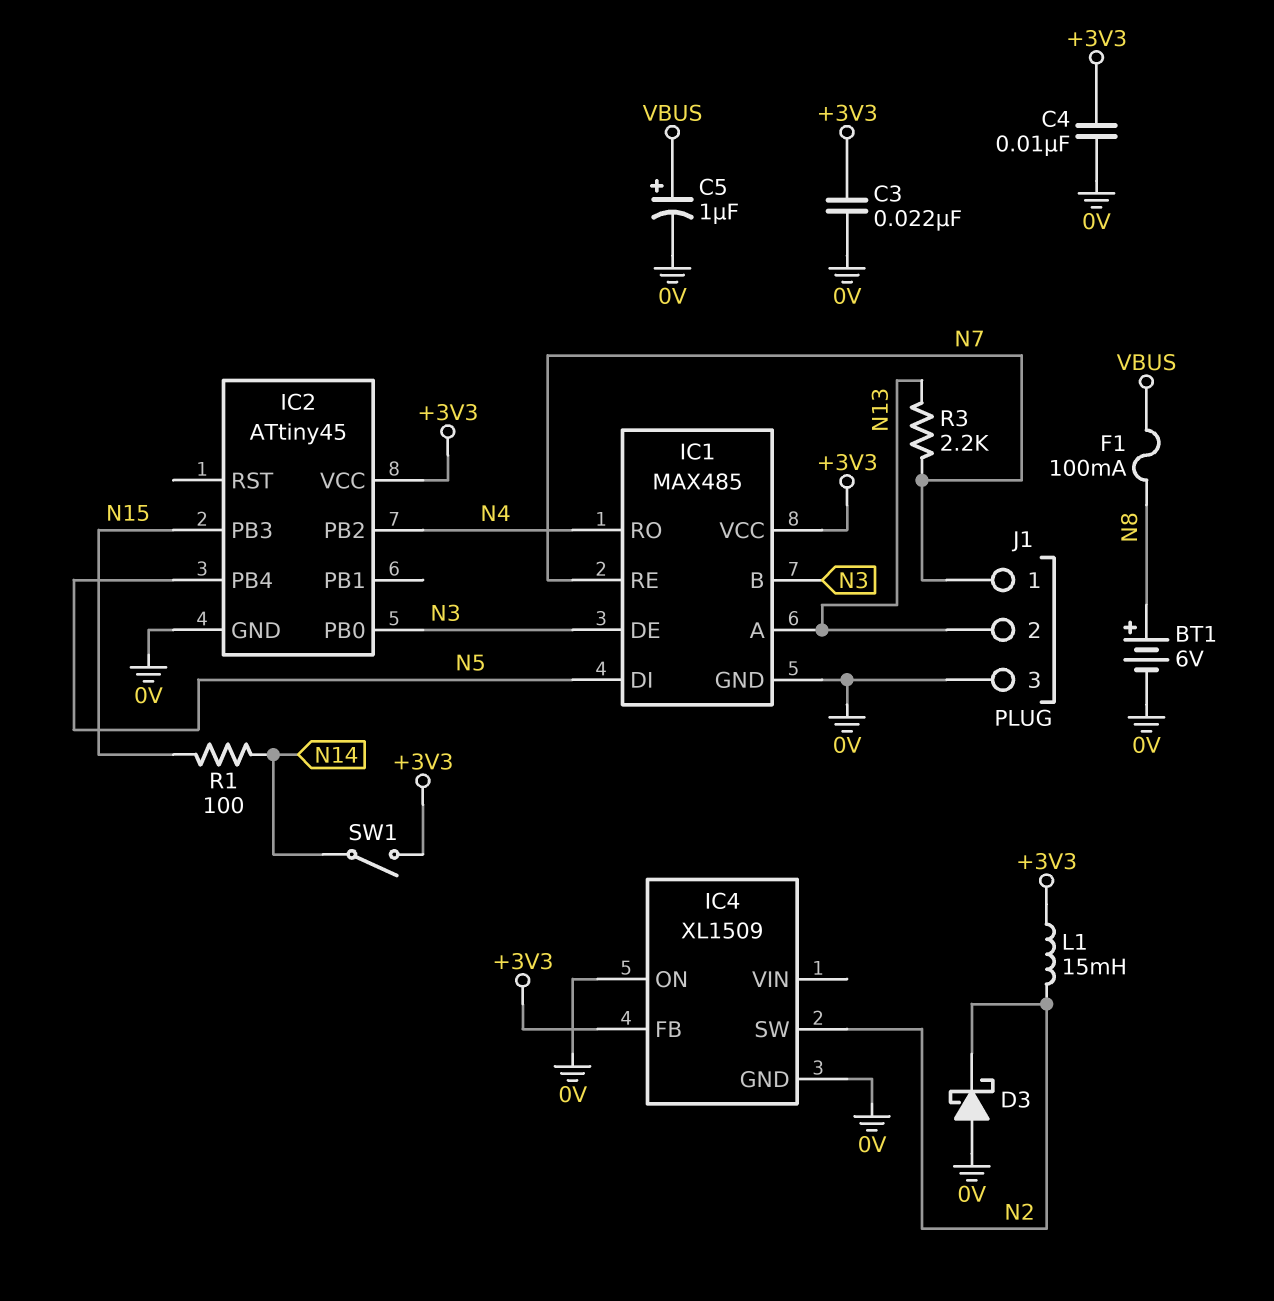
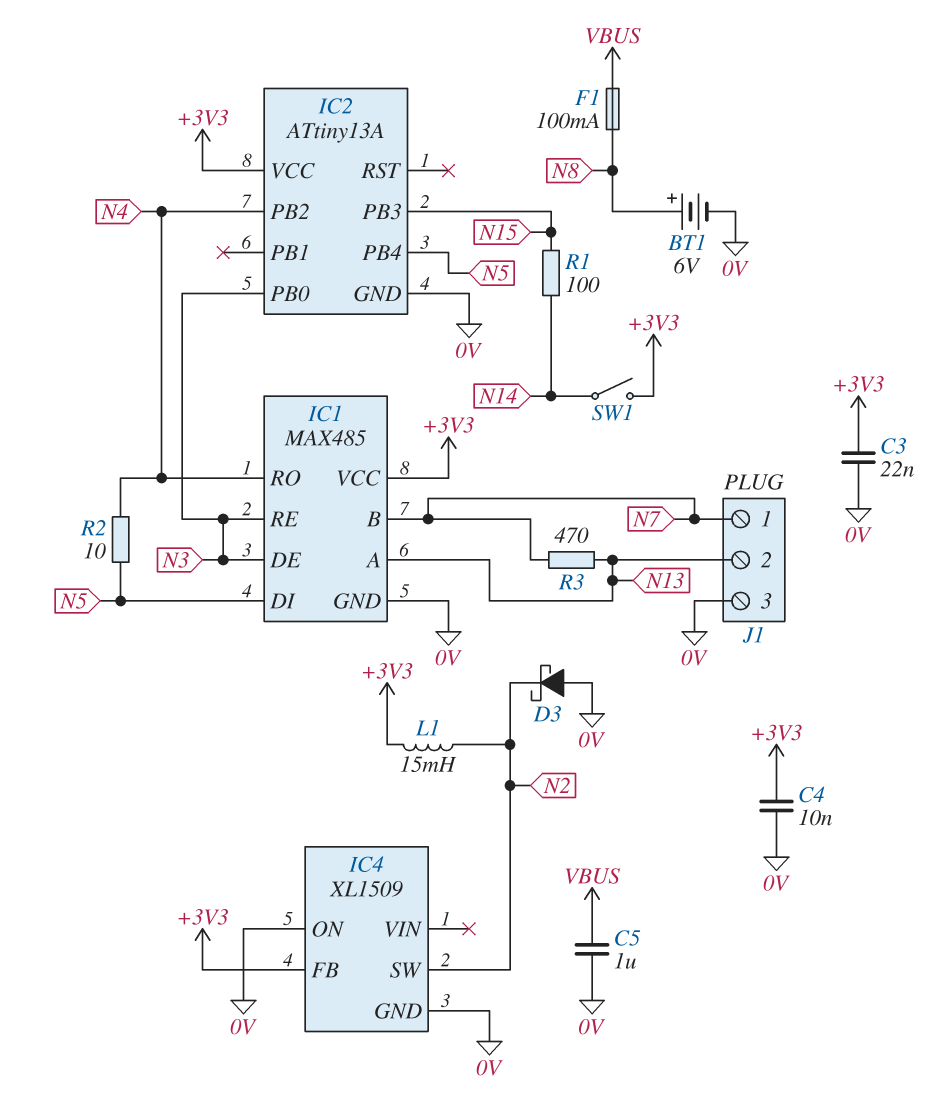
C5: 1uF (plus VBUS, minus 0V) -> 1uF (0V, VBUS)
IC1 pin B: N3 -> N7
IC1 pin RE: N7 -> N3
IC2: ATtiny45 -> ATtiny13A
R2: none -> 10 (N4, N5)
R3: 2.2k (N7, N13) -> 470 (N7, N13)

